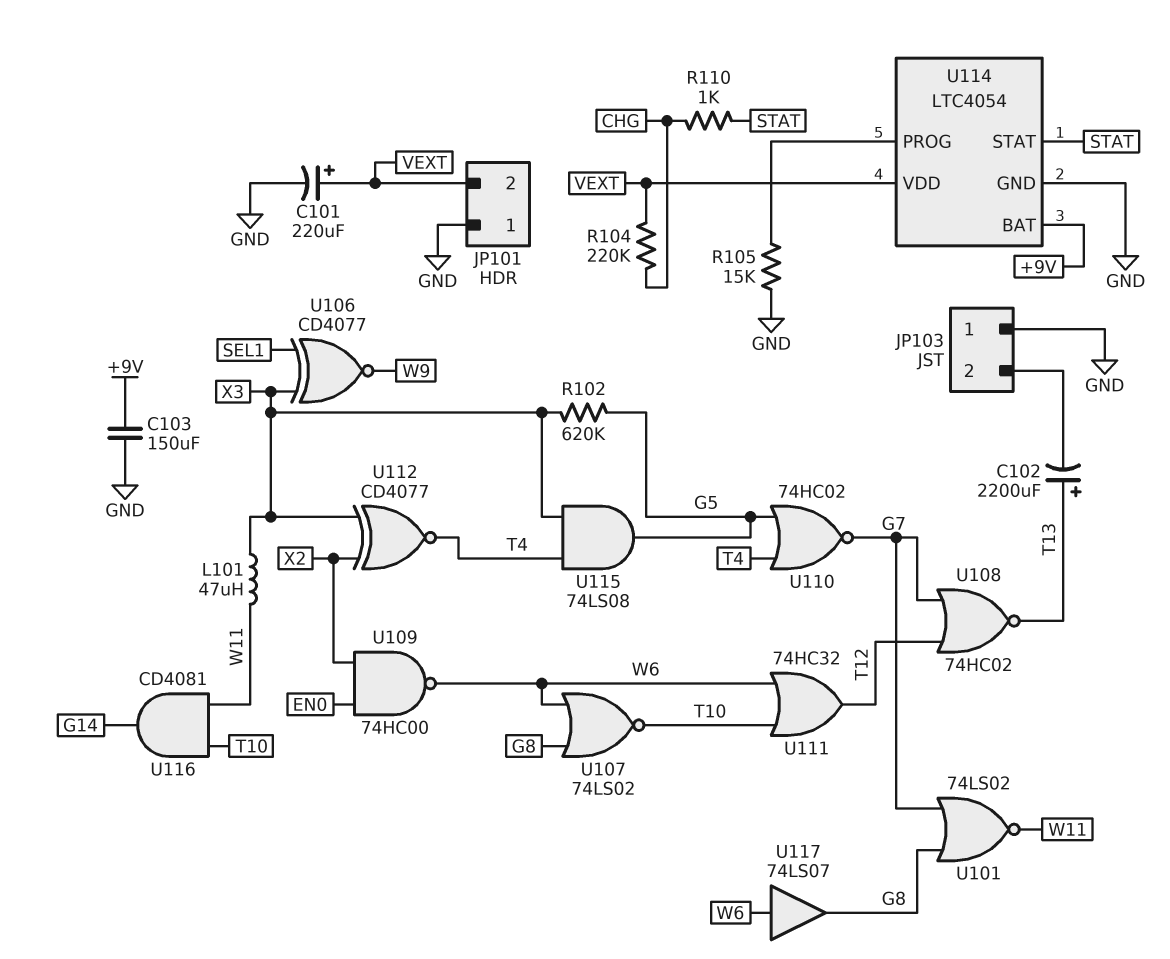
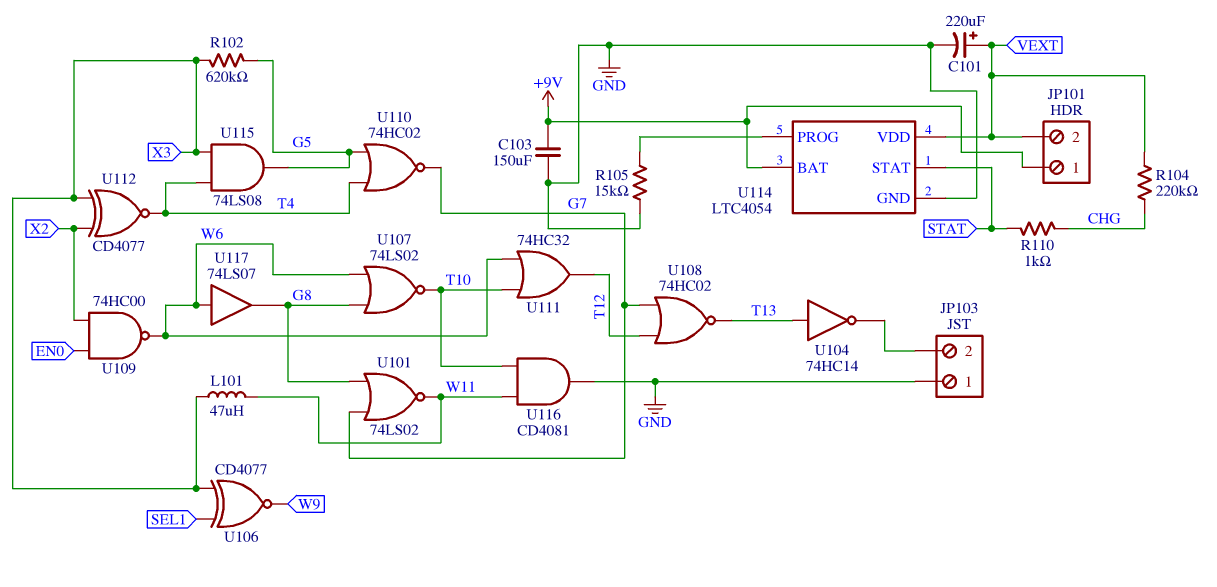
C102: 2200uF (plus T13, minus JP103/2) -> none
JP101 pin 1: GND -> +9V
U104: none -> NOT 74HC14 (in T13, out JP103/2)
U116: AND CD4081 (in T10, in W11, out G14) -> AND CD4081 (in T10, in W11, out GND)

